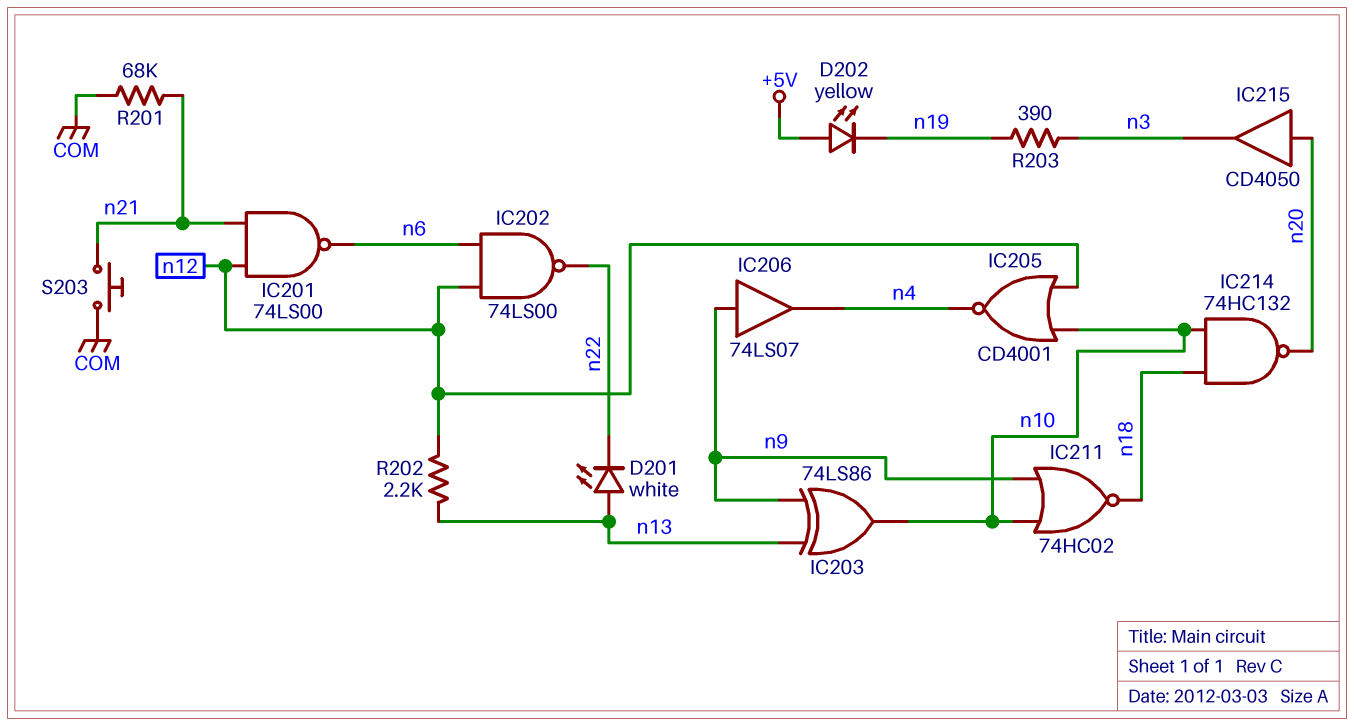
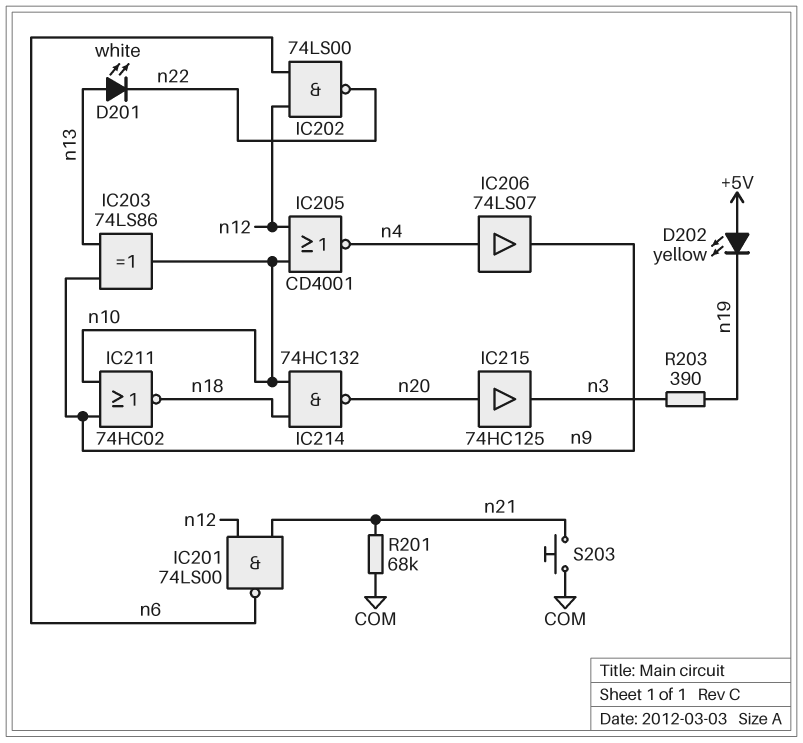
IC206: buffer 74LS07 (in n9, out n4) -> buffer 74LS07 (in n4, out n9)
IC215: buffer CD4050 (in n20, out n3) -> buffer 74HC125 (in n20, out n3)
R202: 2.2k (n12, n13) -> none

